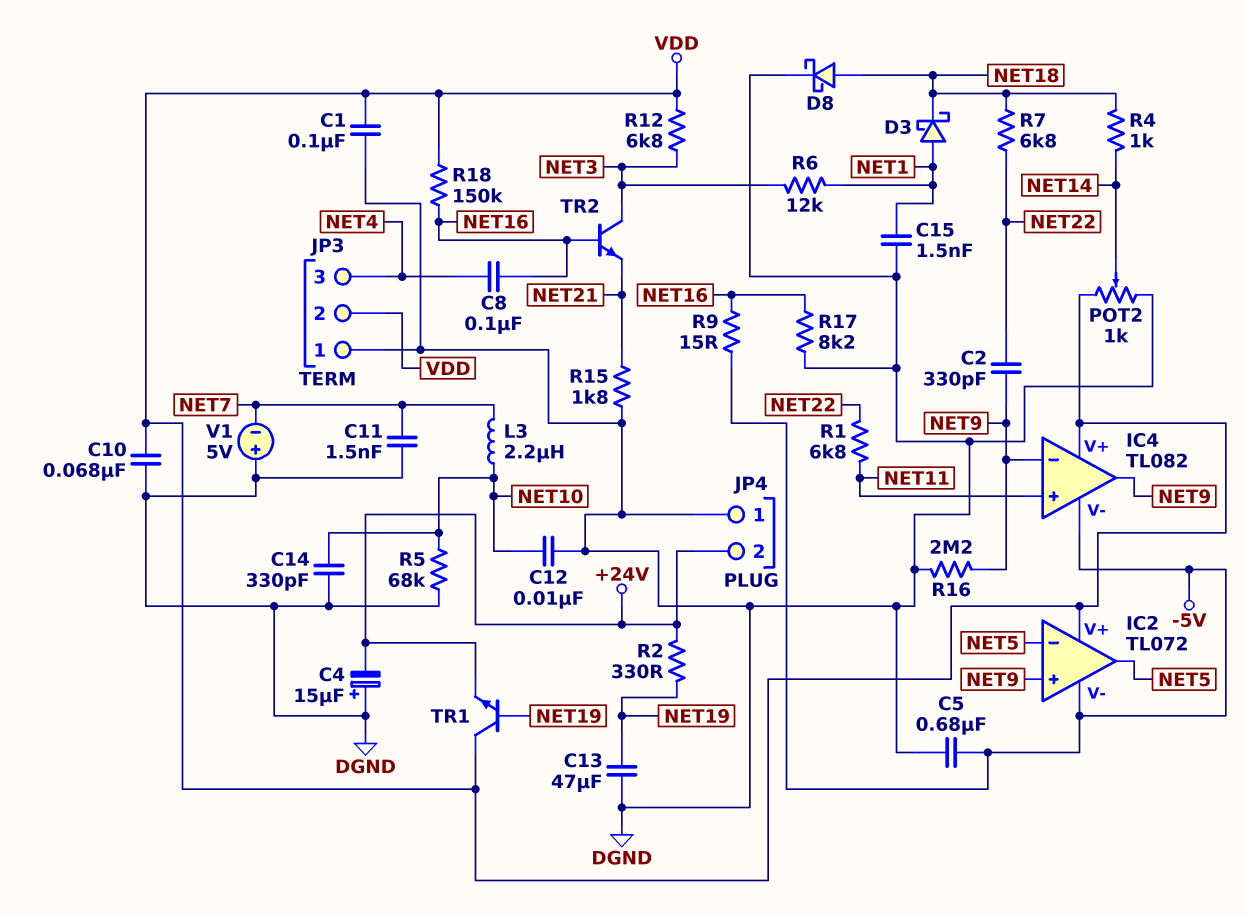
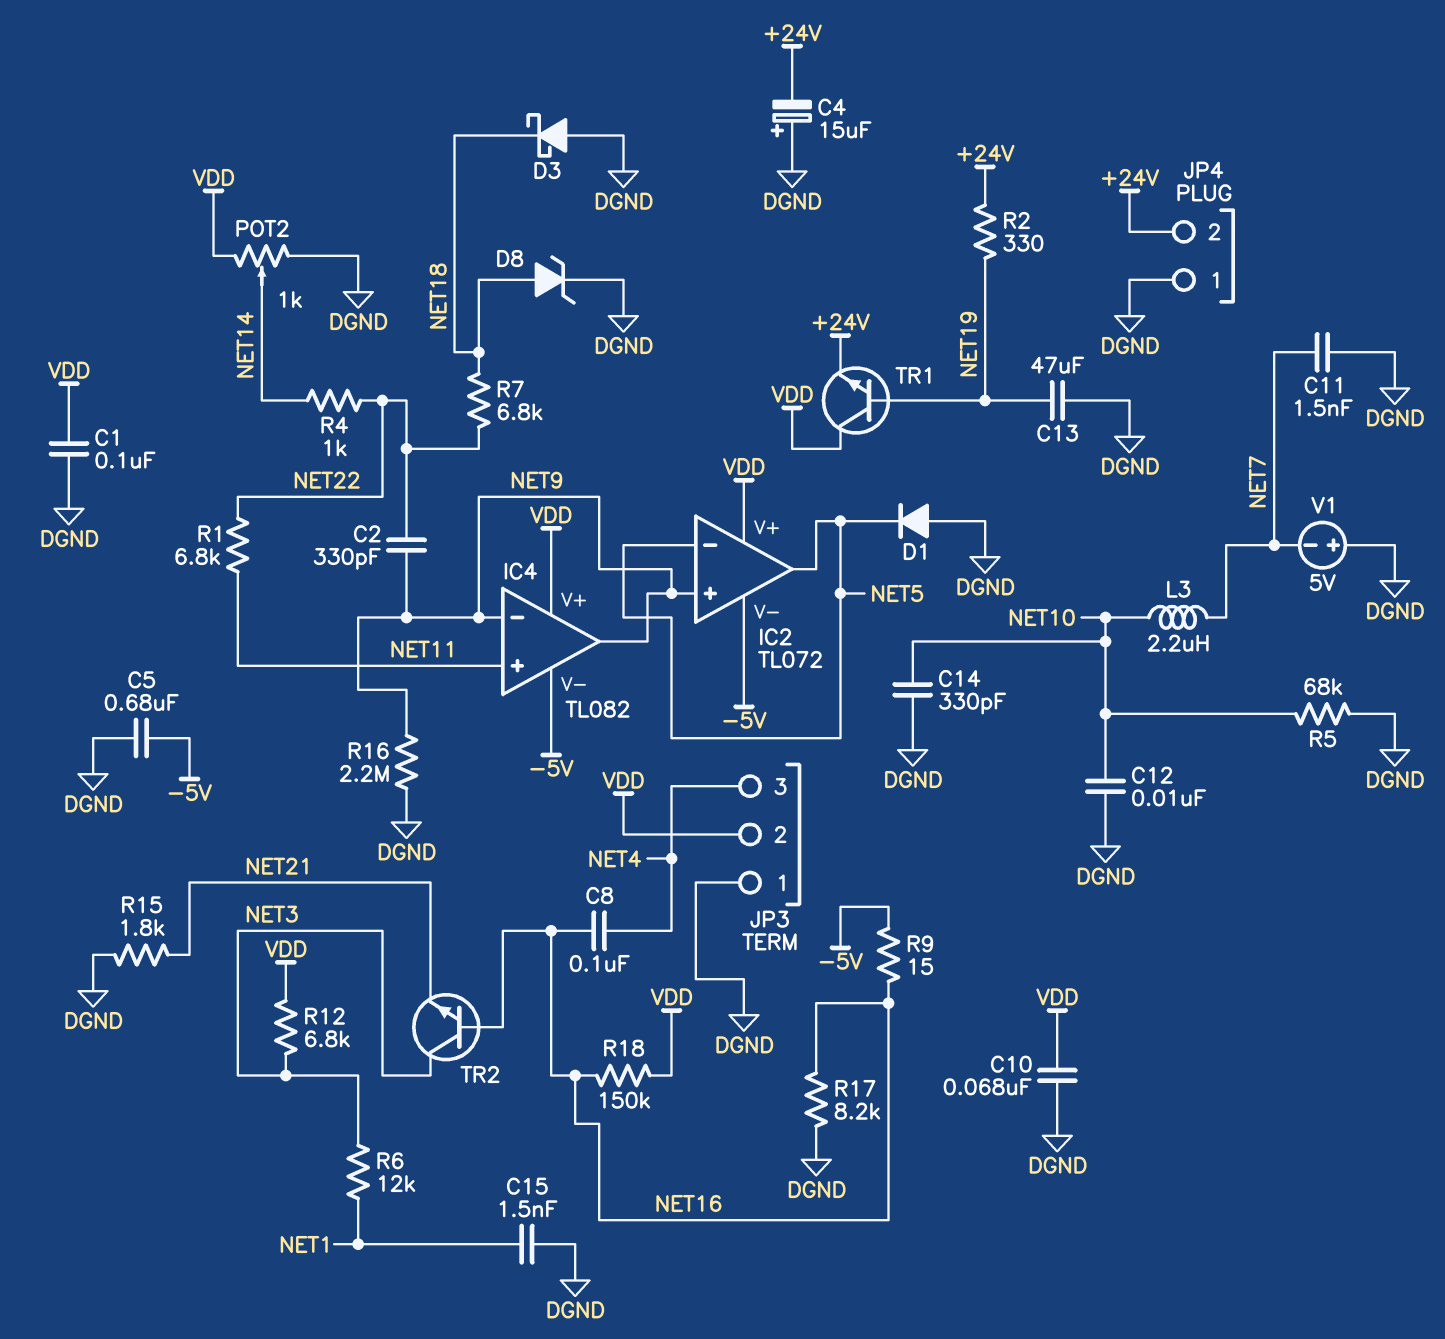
D1: none -> diode (A DGND, K NET5)
D3: schottky (A NET1, K NET18) -> schottky (A DGND, K NET18)
D8: schottky (A NET18, K DGND) -> zener (A NET18, K DGND)
R4: 1k (NET14, NET18) -> 1k (NET14, NET22)

